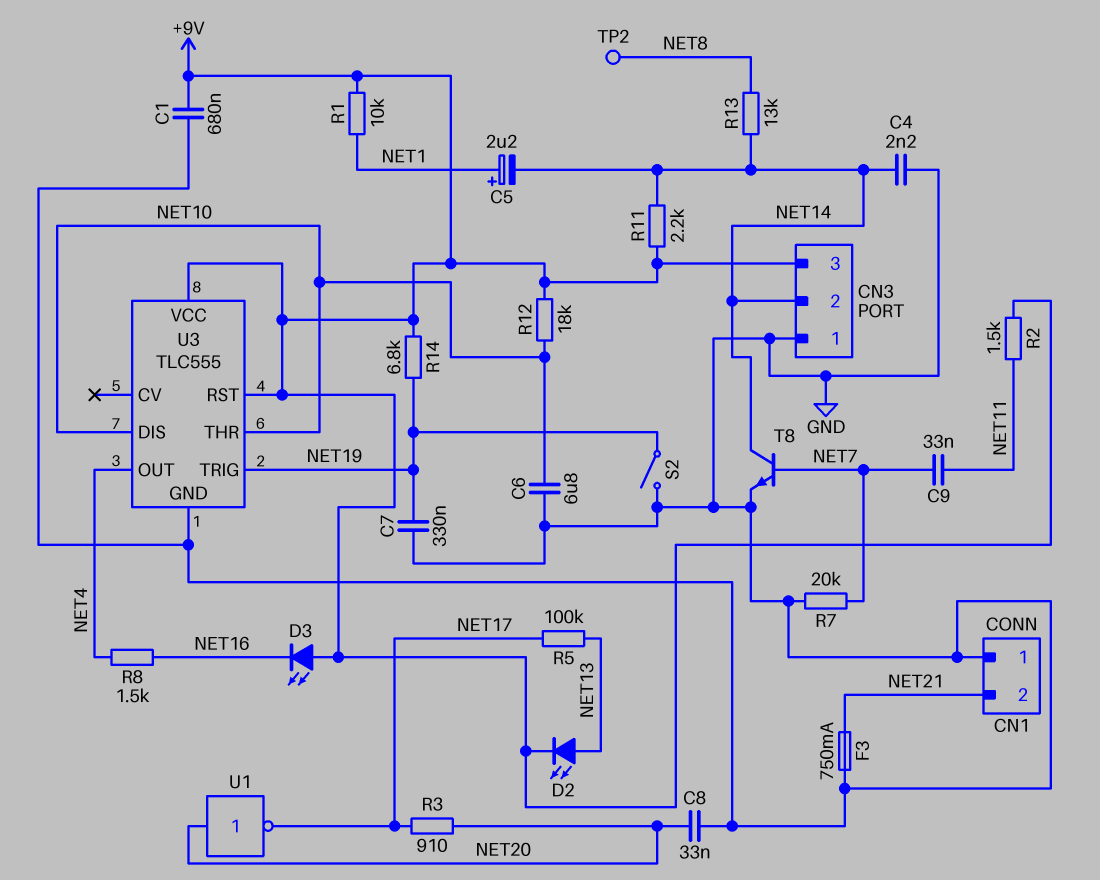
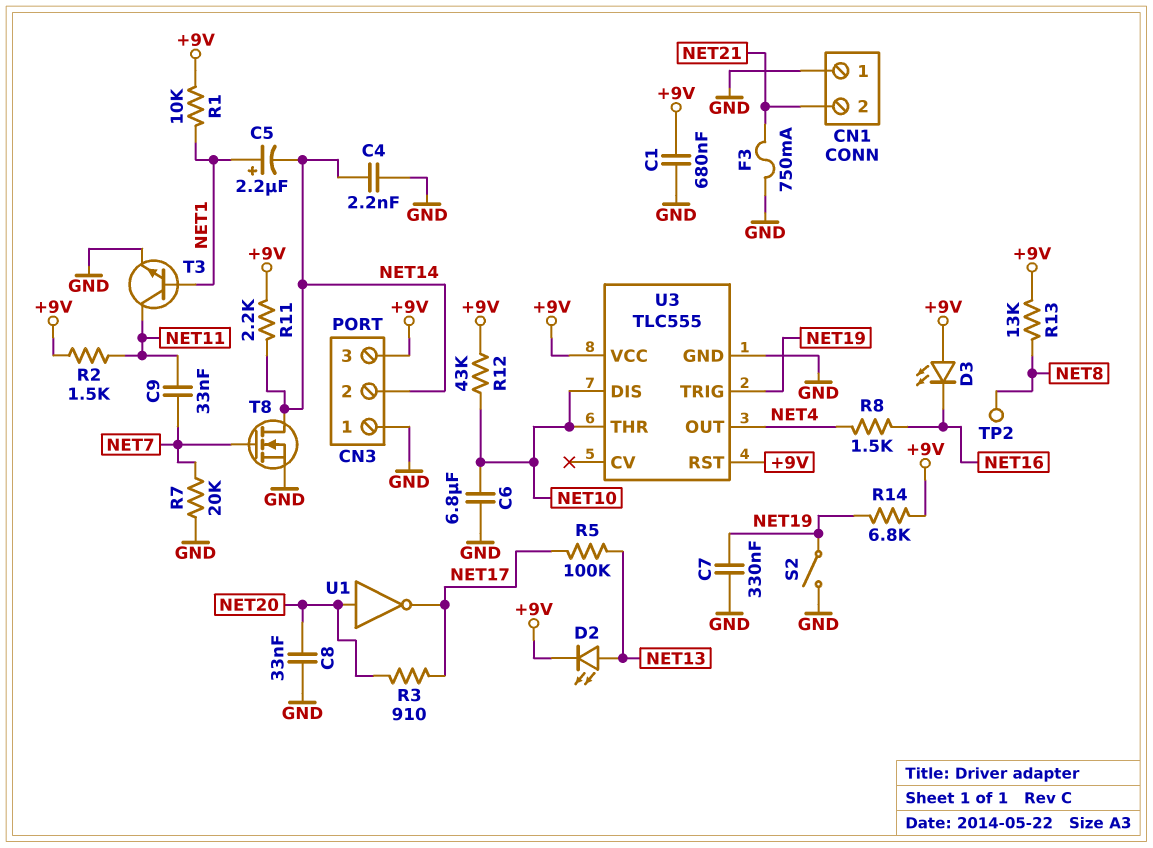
R12: 18k (+9V, NET10) -> 43k (+9V, NET10)
R13: 13k (NET8, NET14) -> 13k (+9V, NET8)
T3: none -> NPN (B NET1, C NET11, E GND)
T8: NPN (B NET7, C NET14, E GND) -> NMOS (G NET7, D NET14, S GND)

